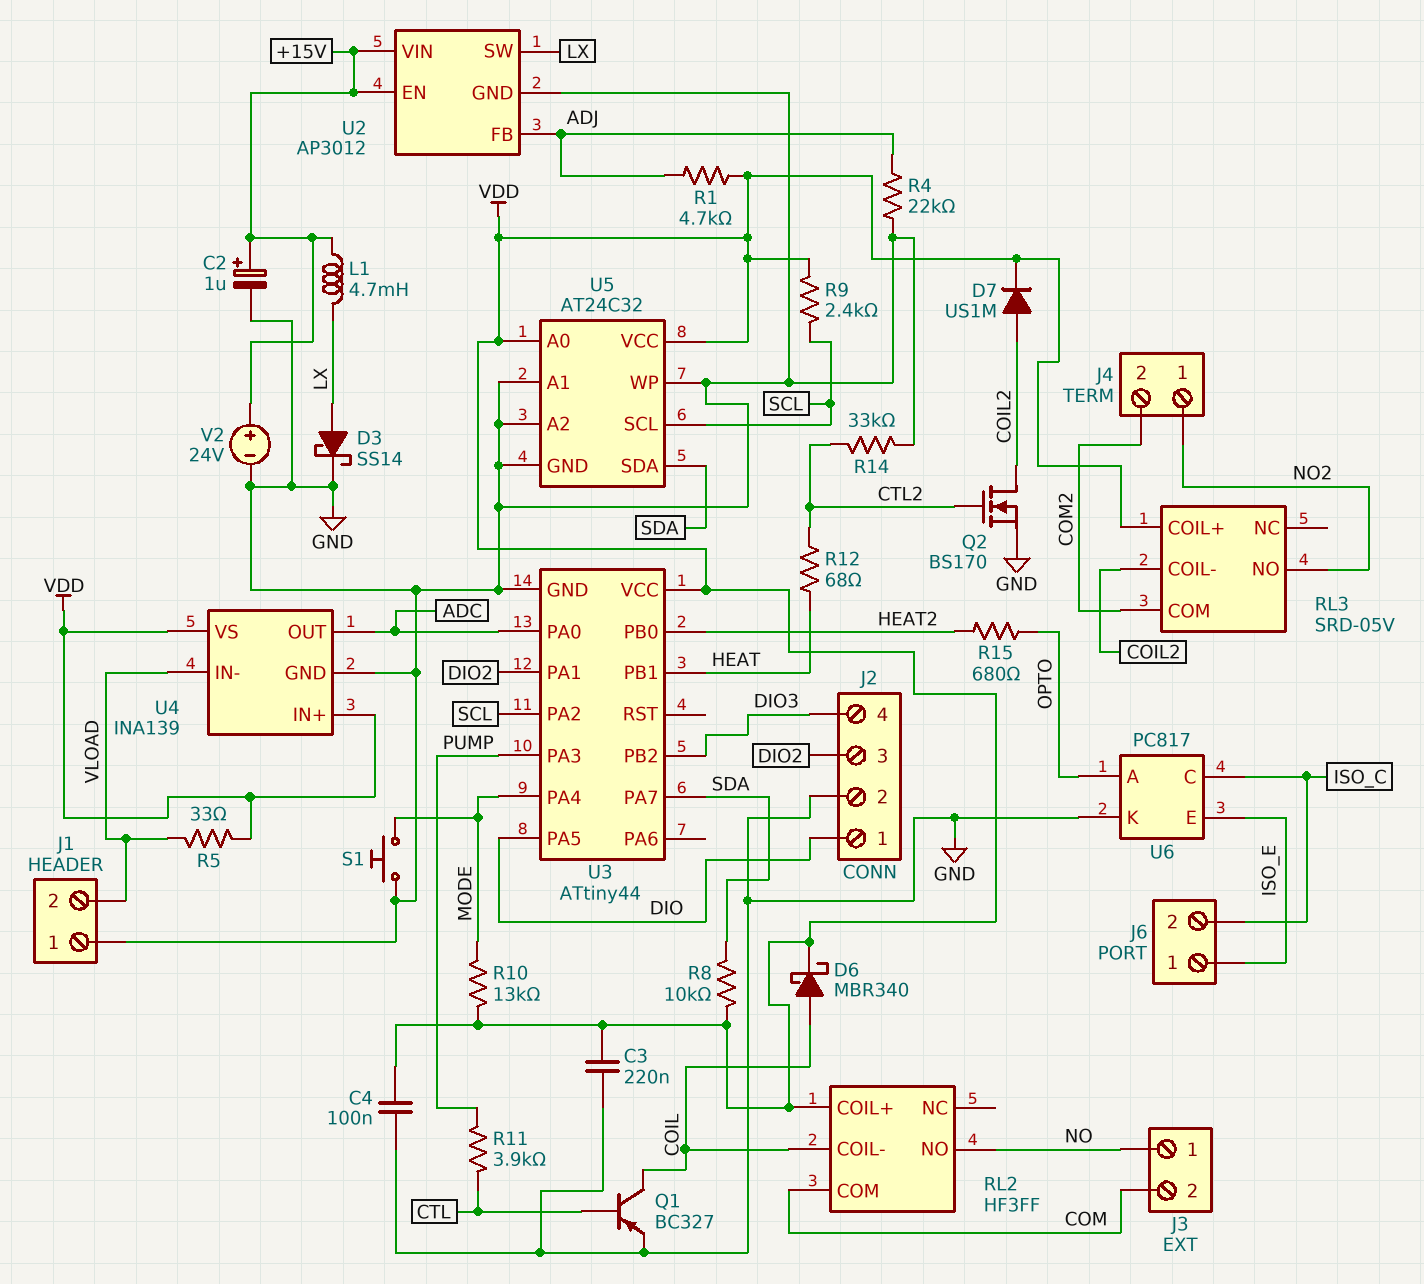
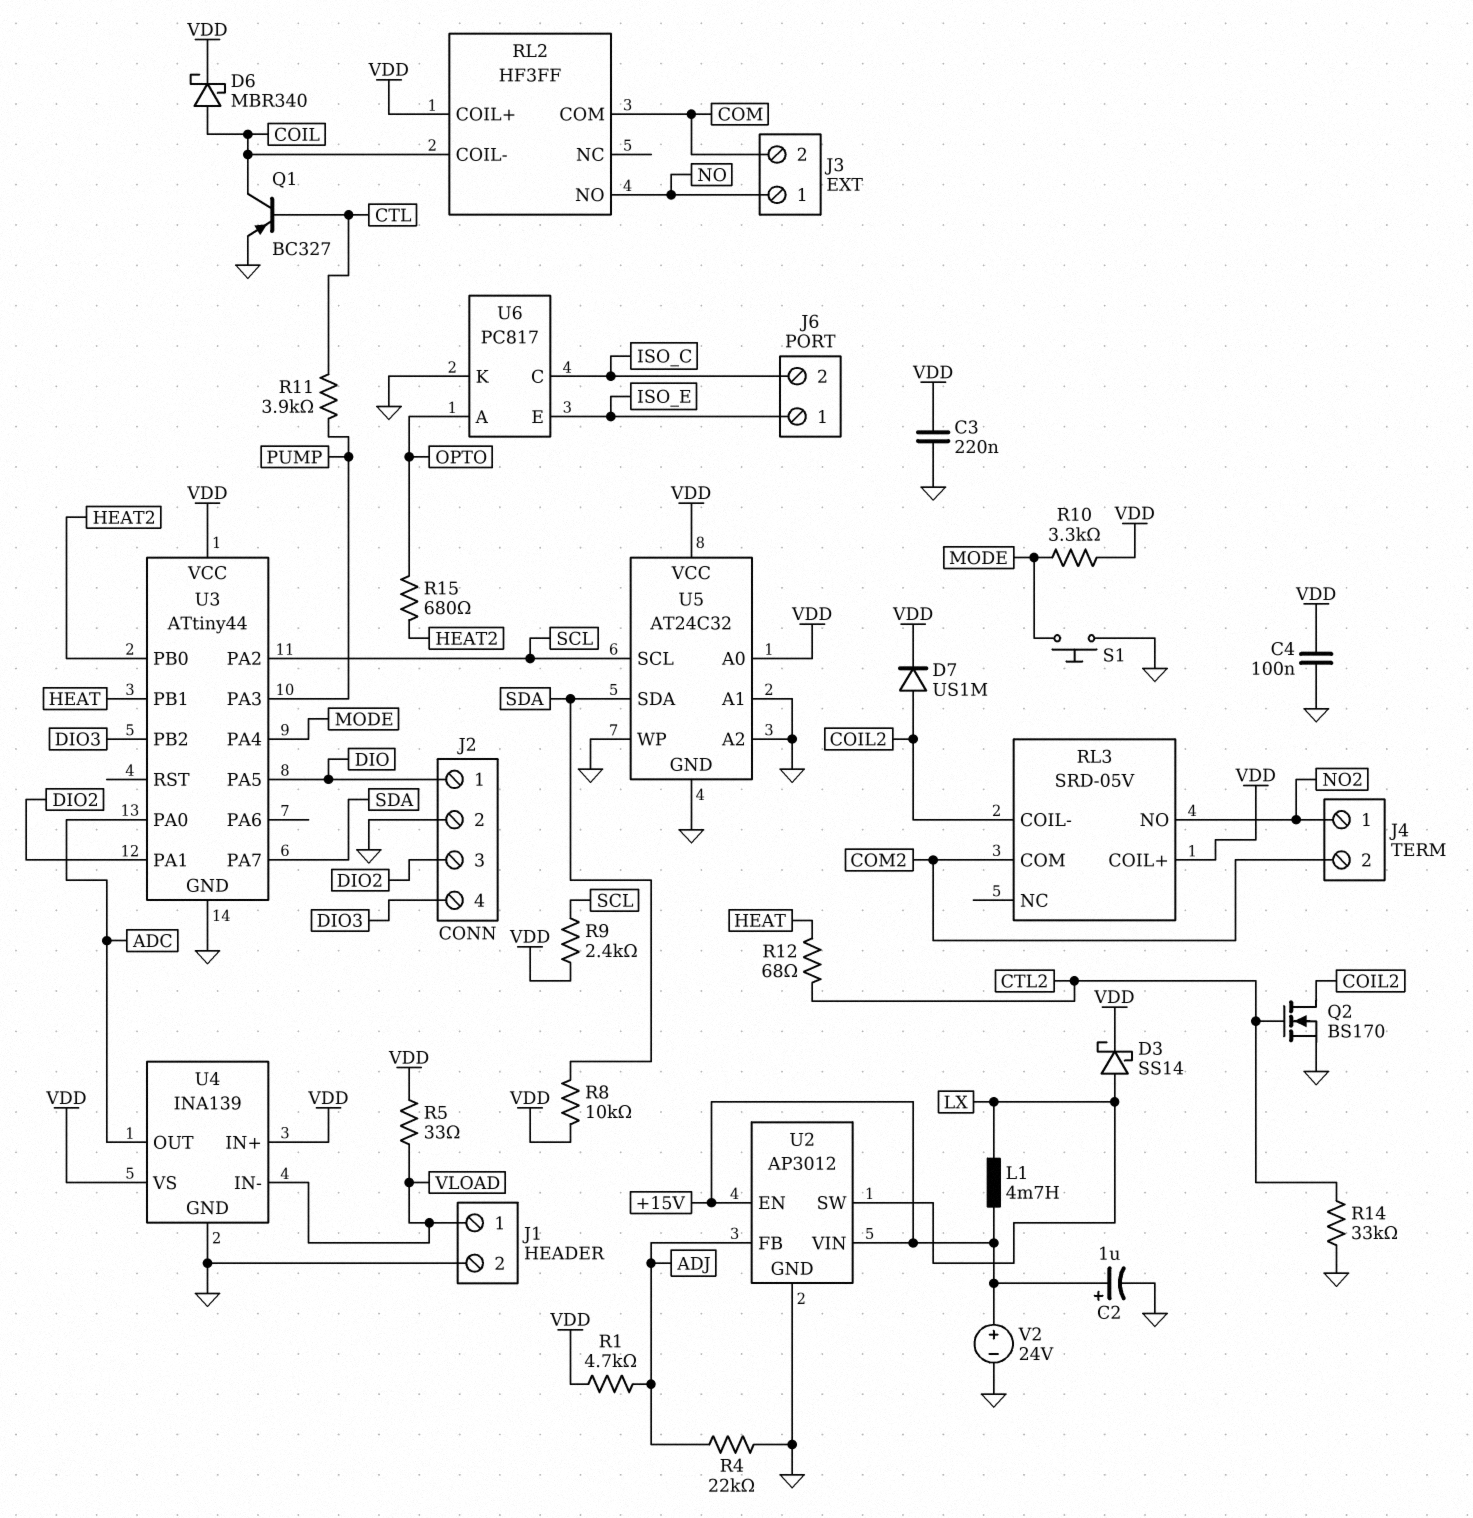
D3: schottky SS14 (A LX, K GND) -> schottky SS14 (A LX, K VDD)
J1 pin 1: GND -> VLOAD
J1 pin 2: VLOAD -> GND
R10: 13k (MODE, VDD) -> 3.3k (MODE, VDD)

